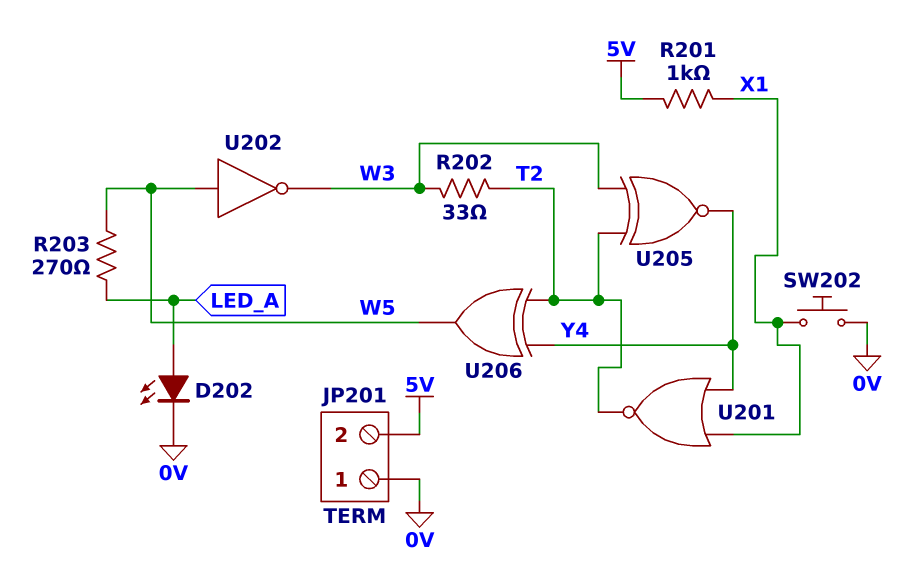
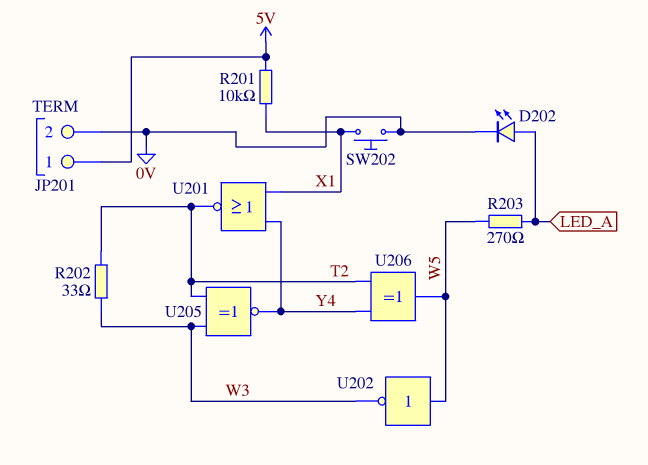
JP201 pin 1: 0V -> 5V
JP201 pin 2: 5V -> 0V
R201: 1k (5V, X1) -> 10k (5V, X1)

